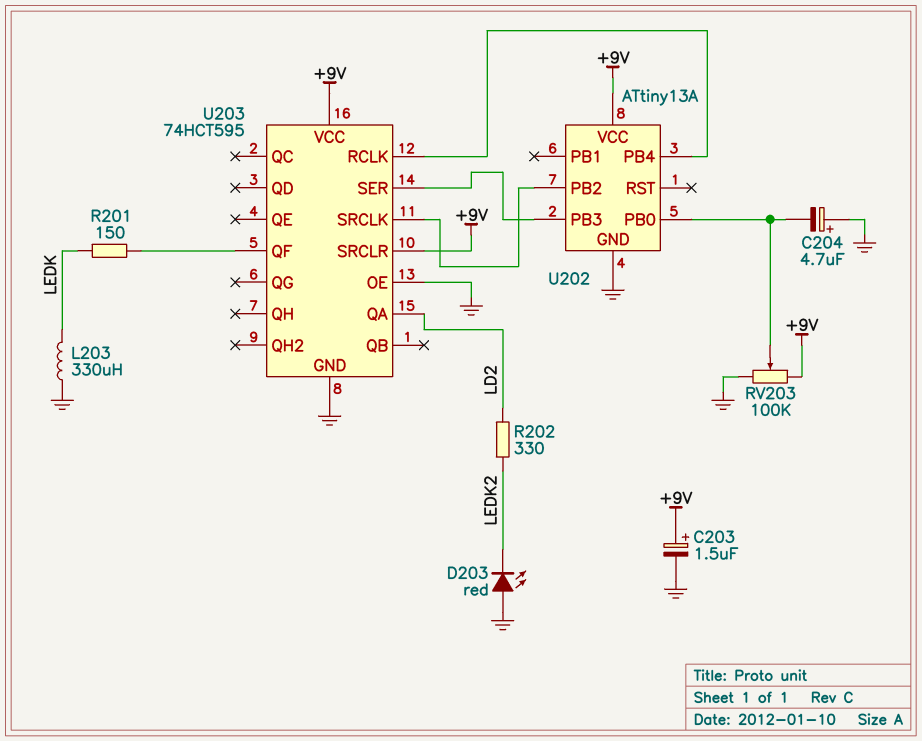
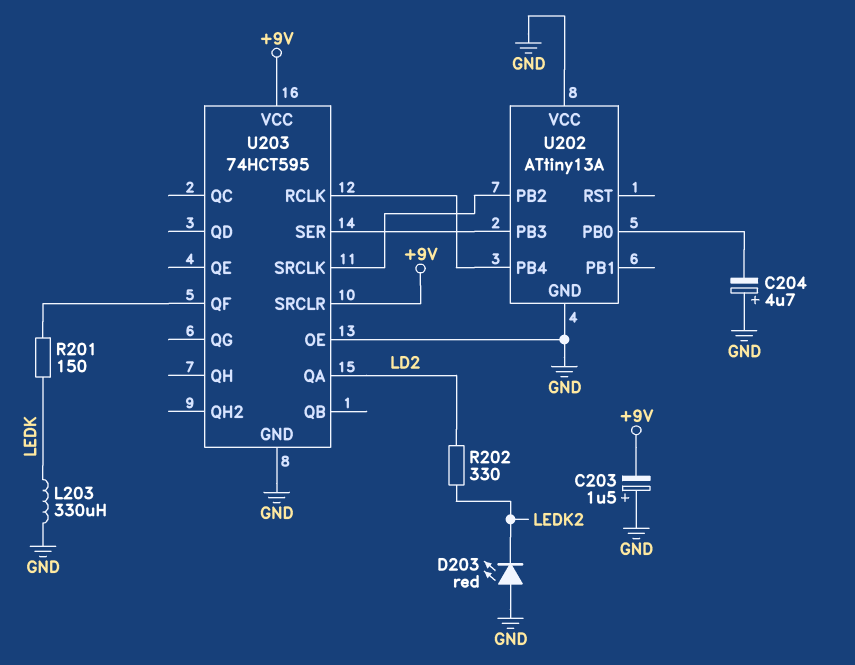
C203: 1.5uF (plus +9V, minus GND) -> 1.5uF (plus GND, minus +9V)
RV203: 100k (+9V, GND, wiper U202/PB0) -> none
U202 pin VCC: +9V -> GND

